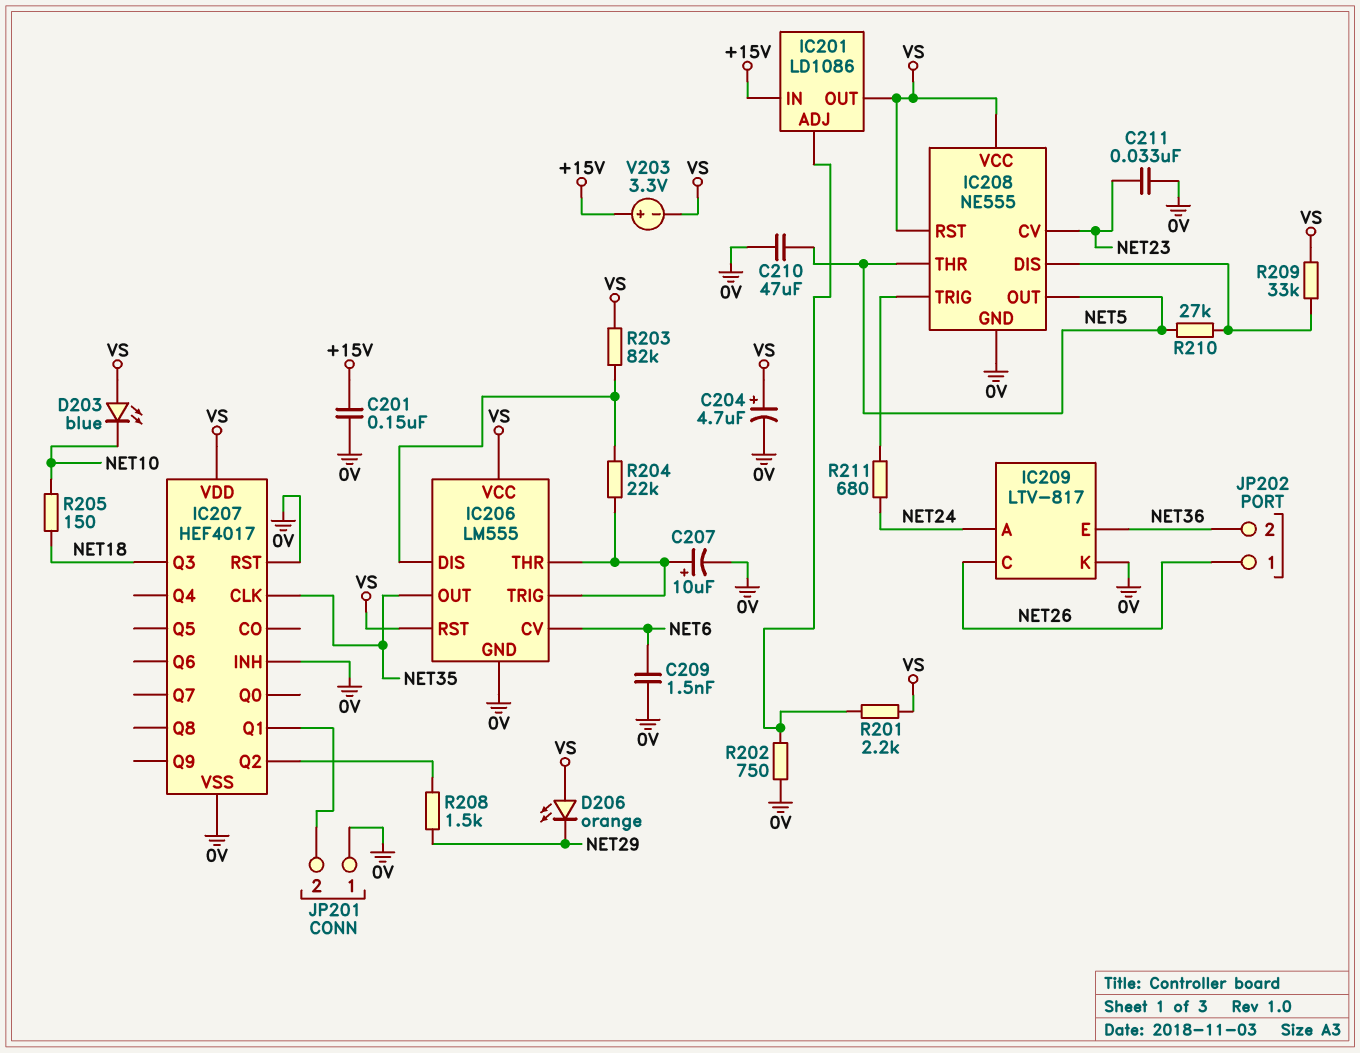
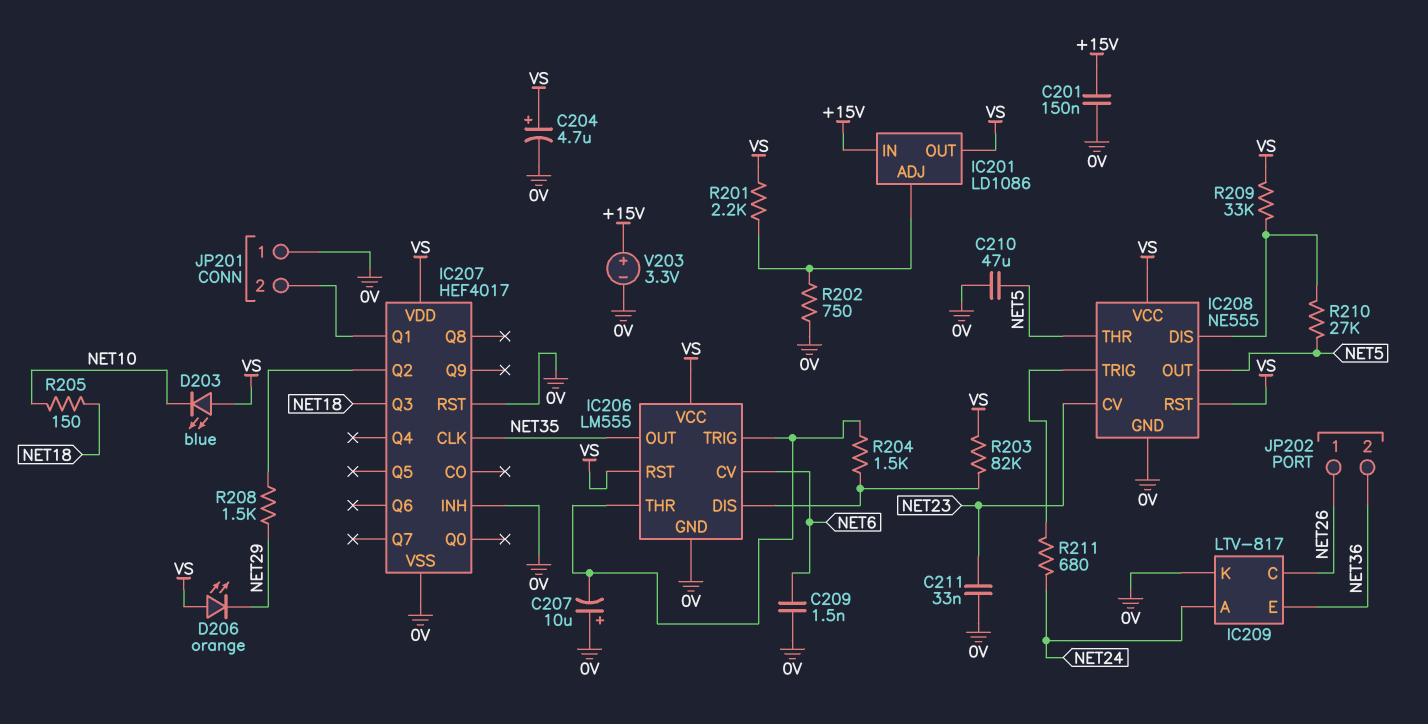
C207: 10uF (plus IC206/THR, minus 0V) -> 10uF (plus 0V, minus IC206/THR)
R204: 22k (IC206/DIS, IC206/THR) -> 1.5k (IC206/DIS, IC206/THR)
V203: 3.3V (plus +15V, minus VS) -> 3.3V (plus +15V, minus 0V)

